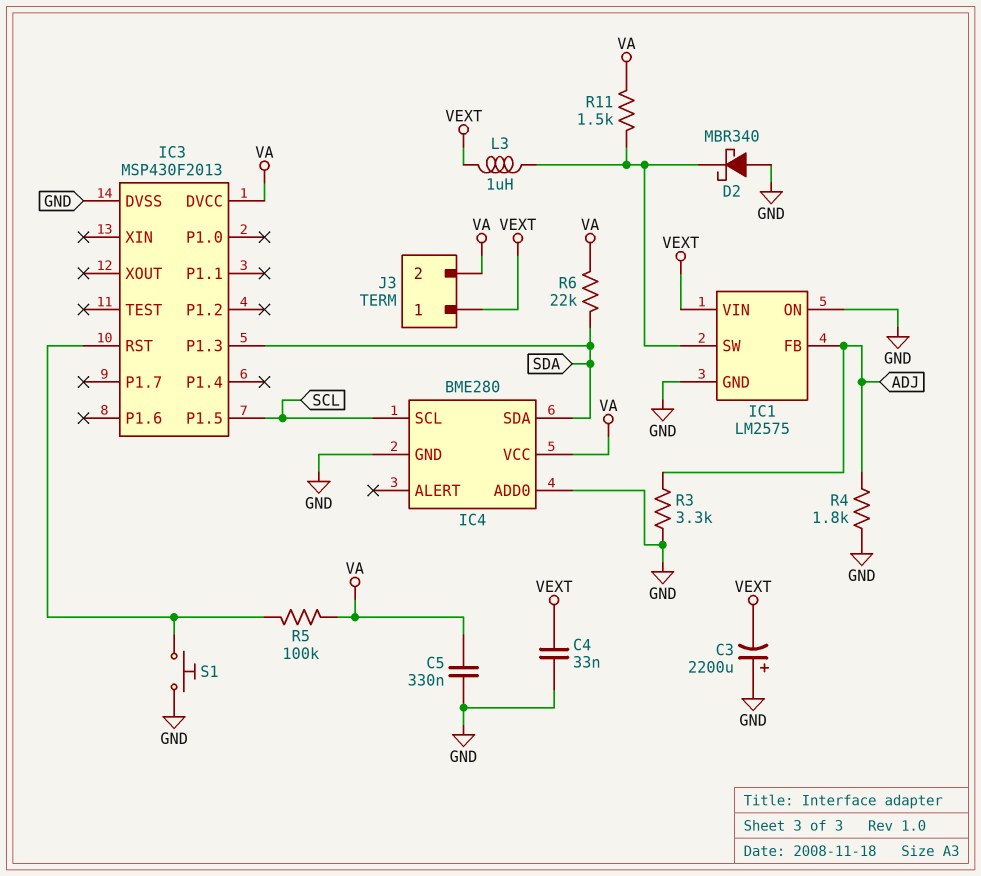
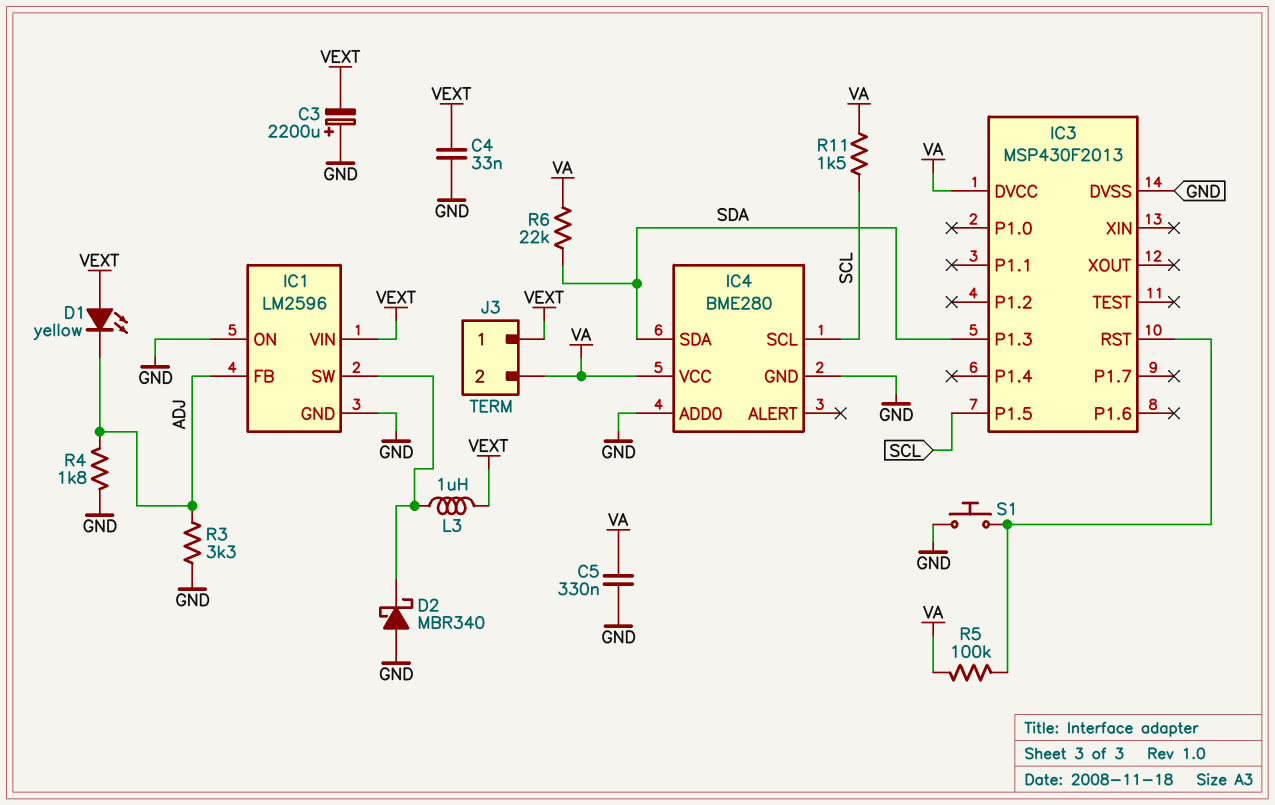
D1: none -> LED yellow (A VEXT, K ADJ)
IC1: LM2575 -> LM2596
R11: 1.5k (IC1/SW, VA) -> 1.5k (SCL, VA)

